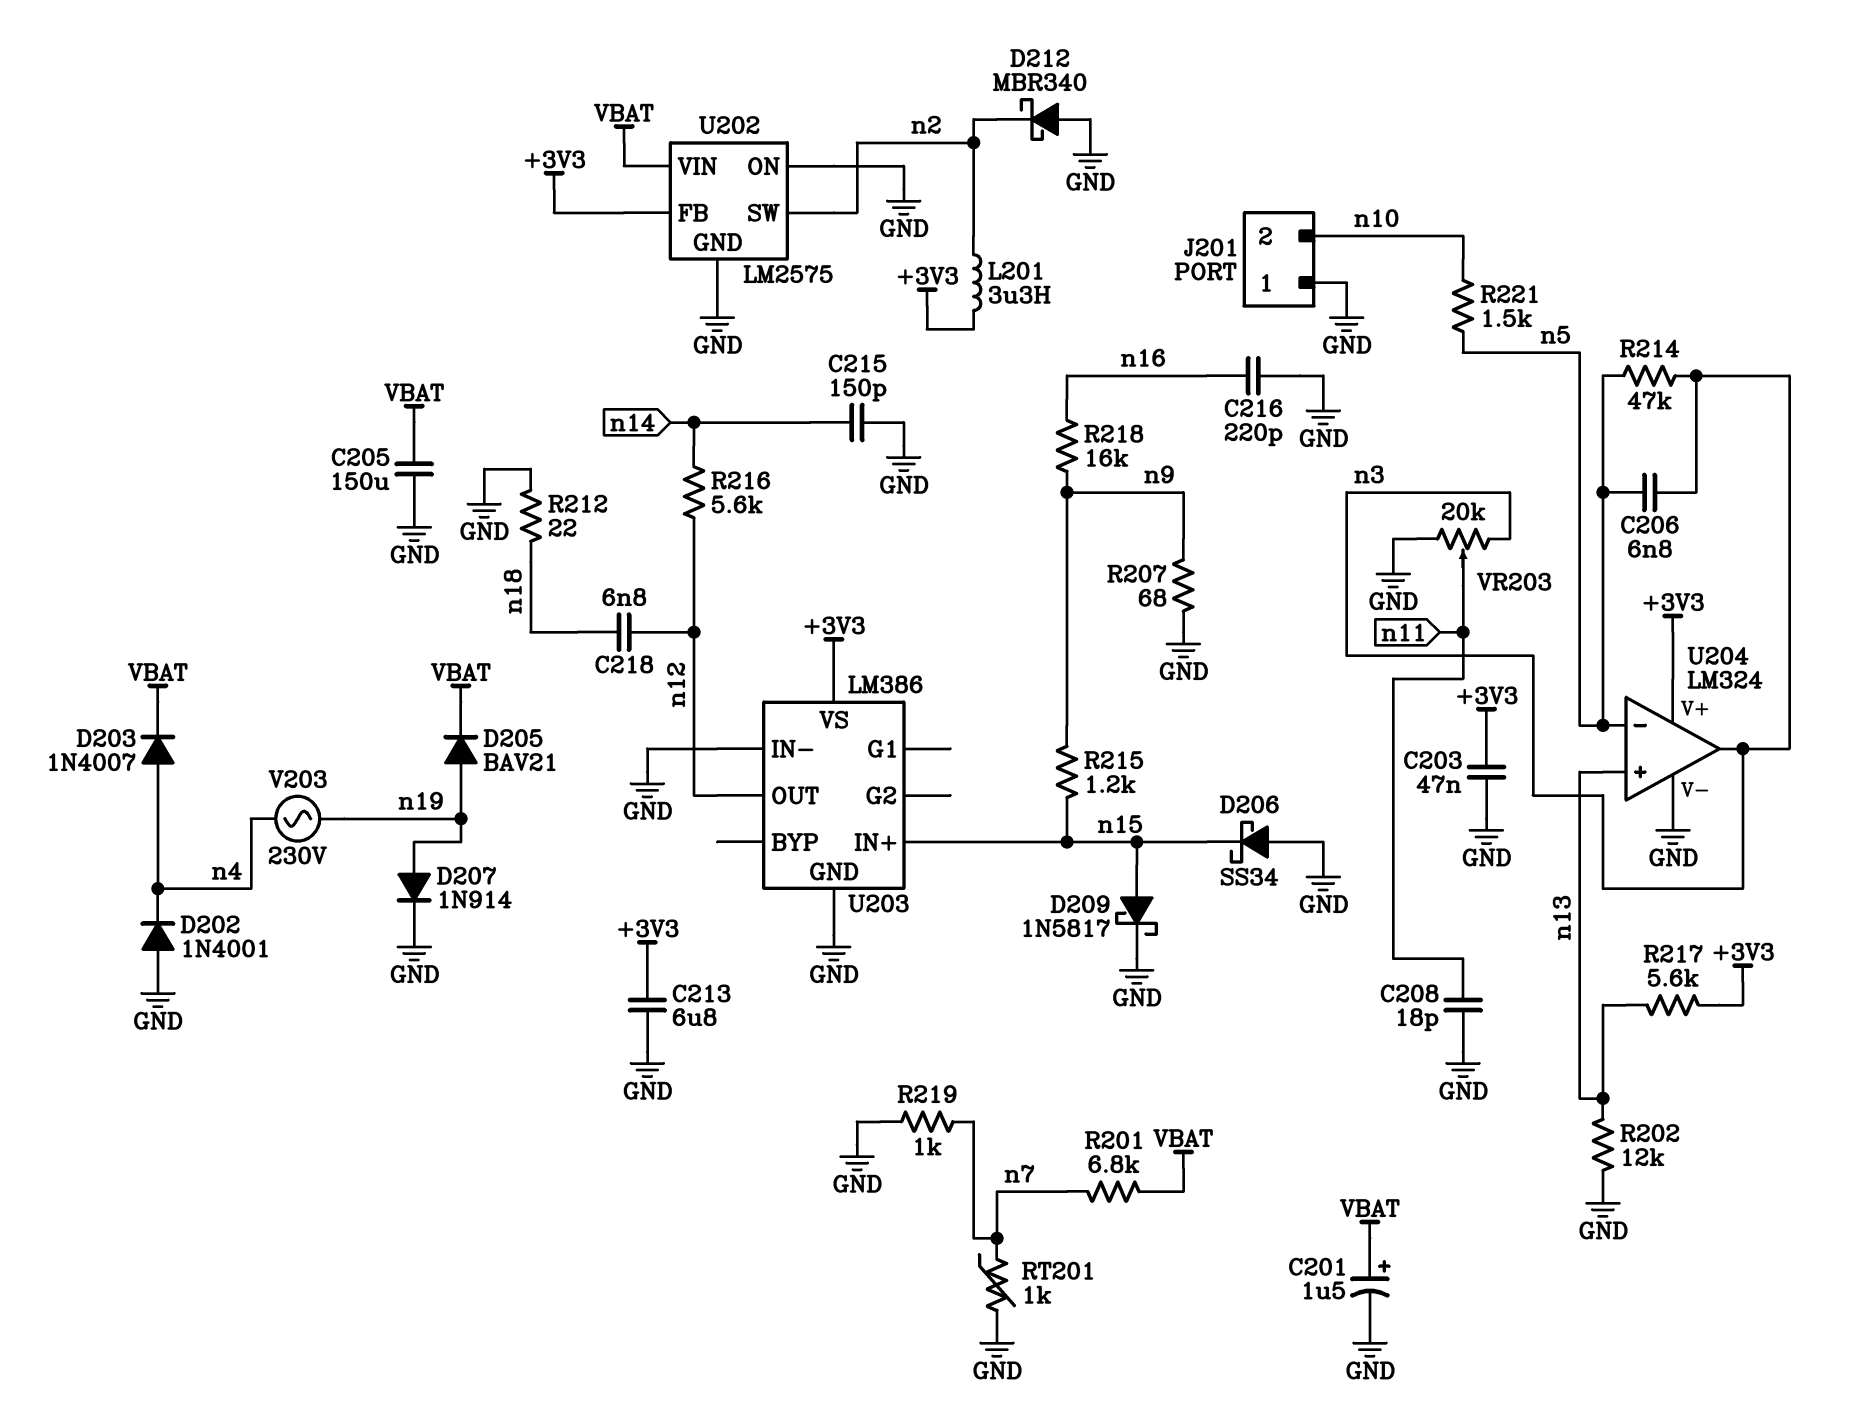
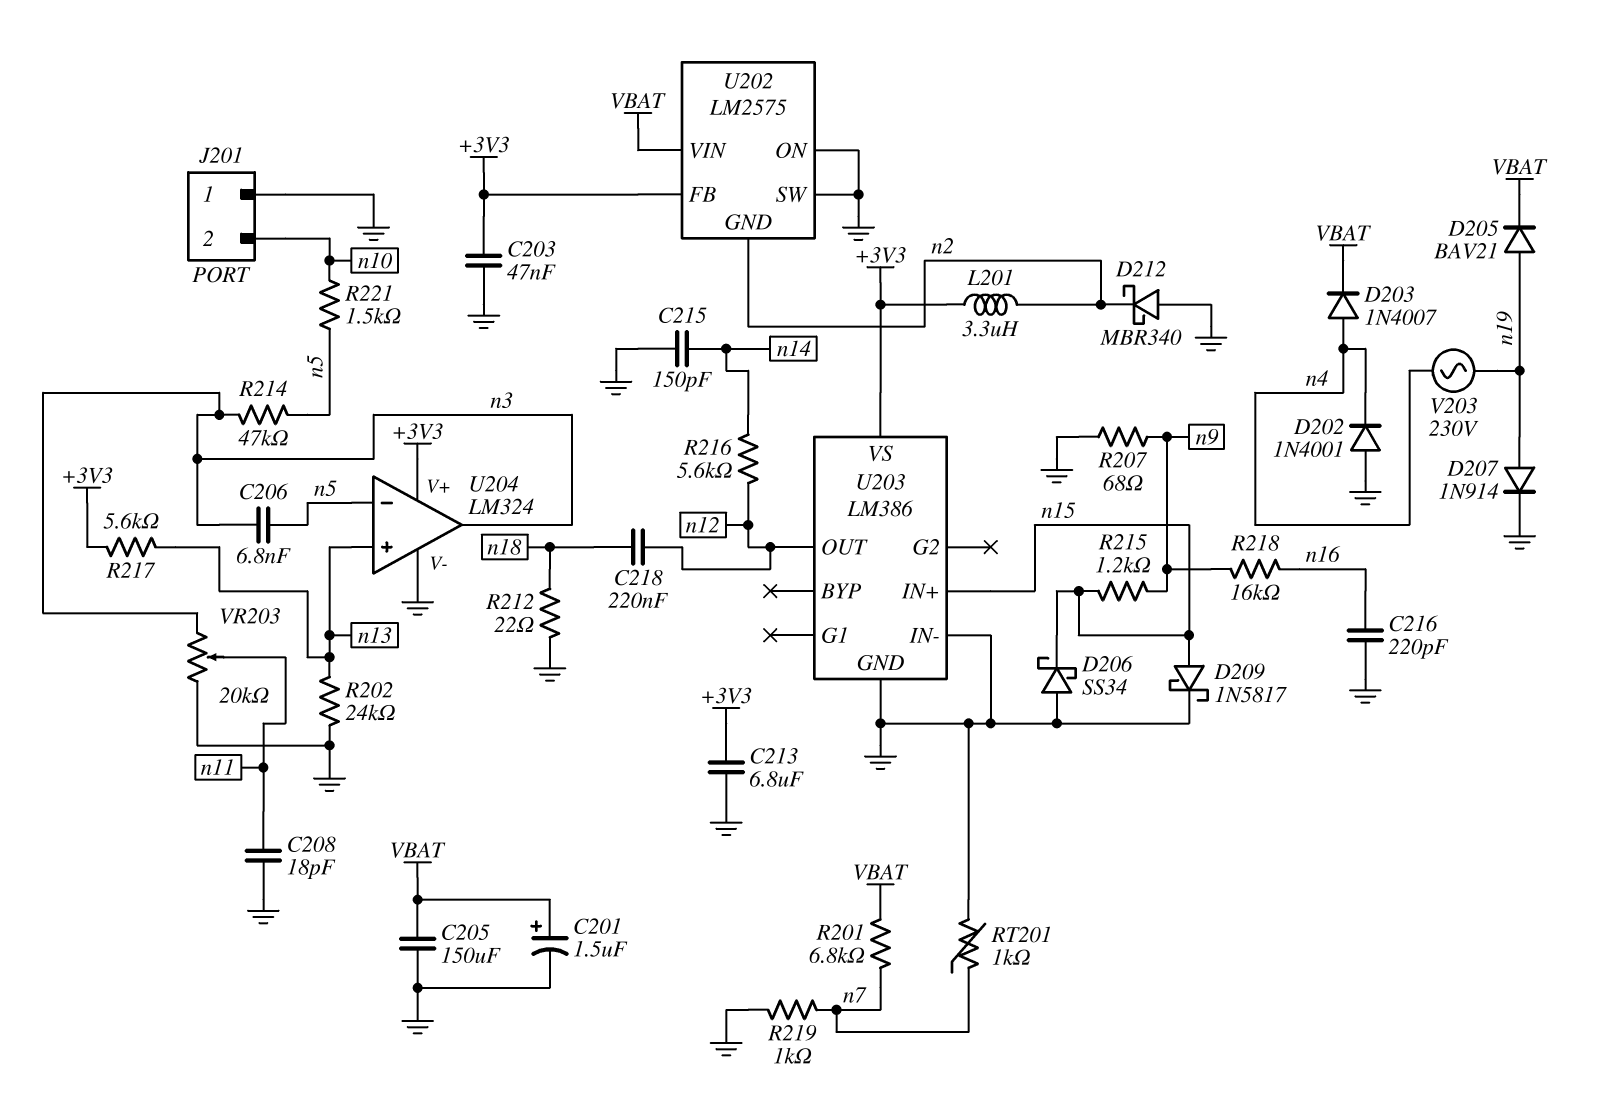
C218: 6.8nF (n12, n18) -> 220nF (n12, n18)
R202: 12k (GND, n13) -> 24k (GND, n13)
U202 pin GND: GND -> n2
U202 pin SW: n2 -> GND

